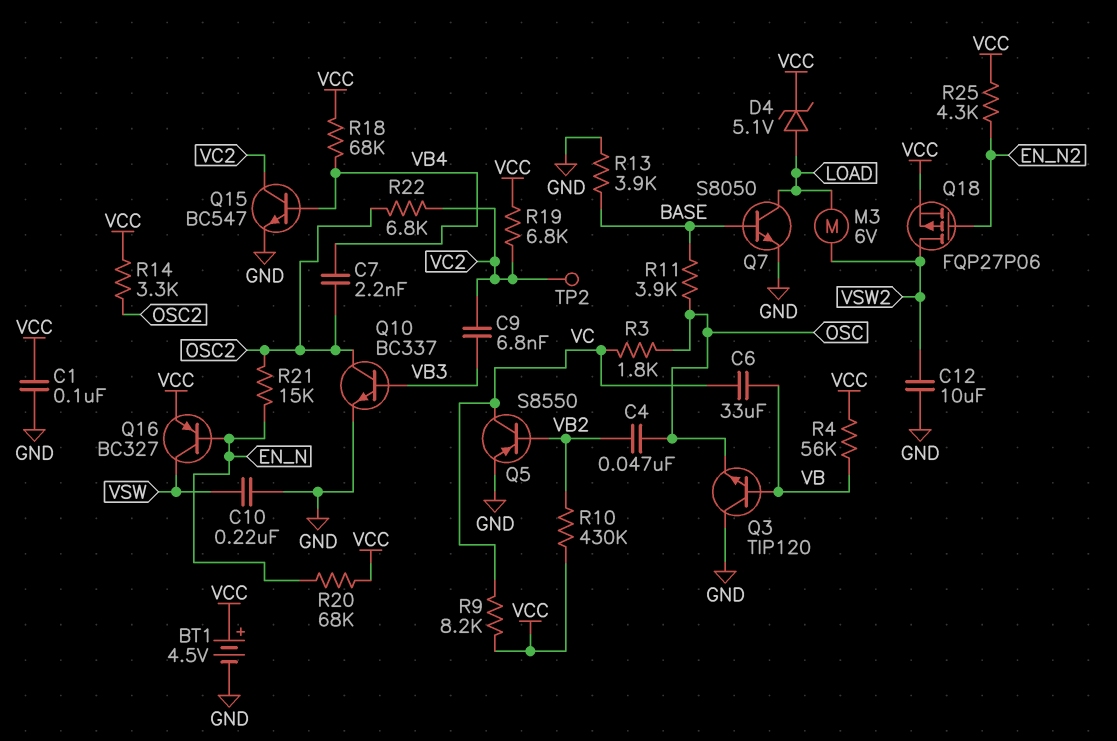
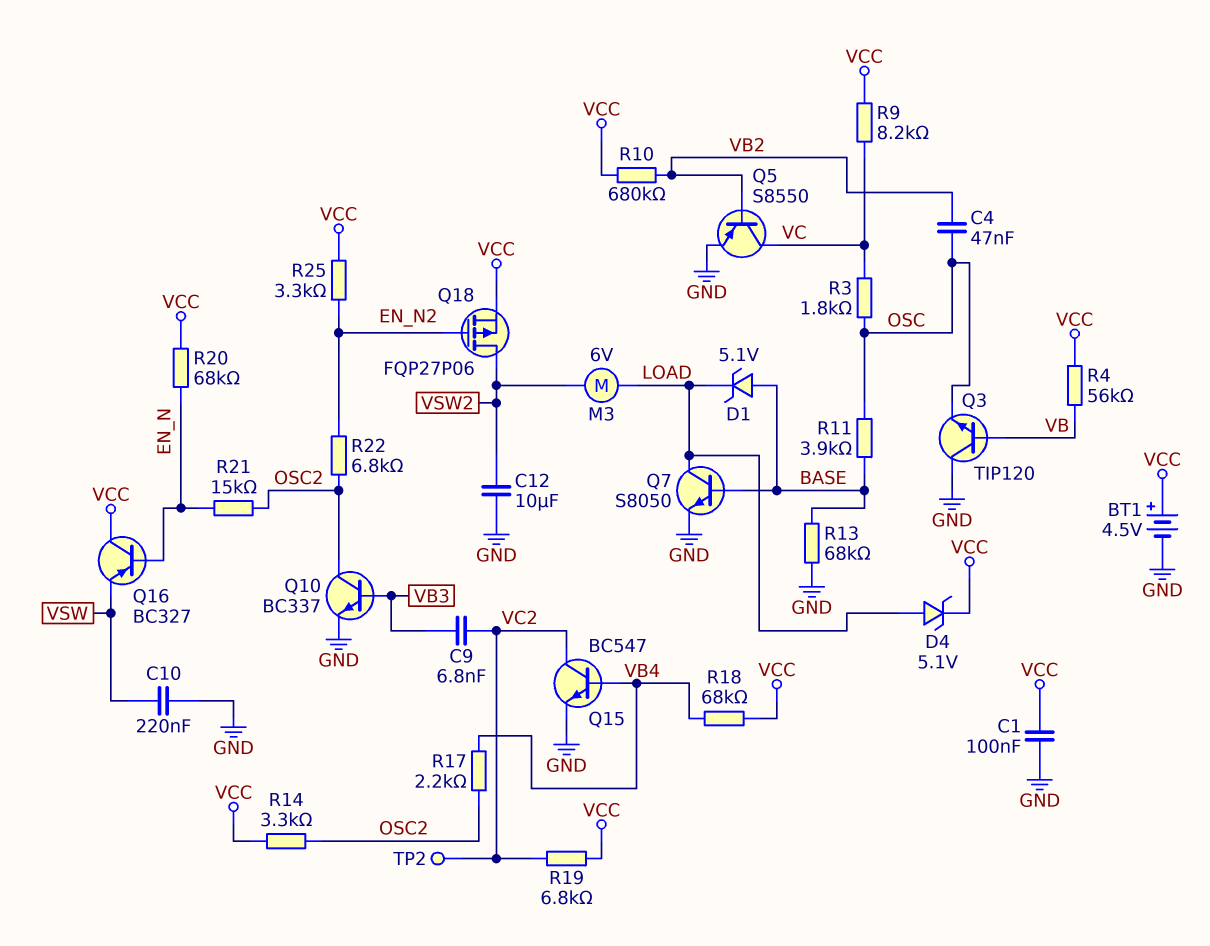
C6: 33uF (VB, VC) -> none
C7: 2.2nF (OSC2, VB4) -> none
D1: none -> zener 5.1V (A BASE, K LOAD)
Q16: PNP BC327 (B EN_N, C VSW, E VCC) -> PNP BC327 (B EN_N, C VCC, E VSW)
R10: 430k (VB2, VCC) -> 680k (VB2, VCC)
R13: 3.9k (BASE, GND) -> 68k (BASE, GND)
R17: none -> 2.2k (OSC2, VB4)
R22: 6.8k (OSC2, VC2) -> 6.8k (EN_N2, OSC2)
R25: 4.3k (EN_N2, VCC) -> 3.3k (EN_N2, VCC)

